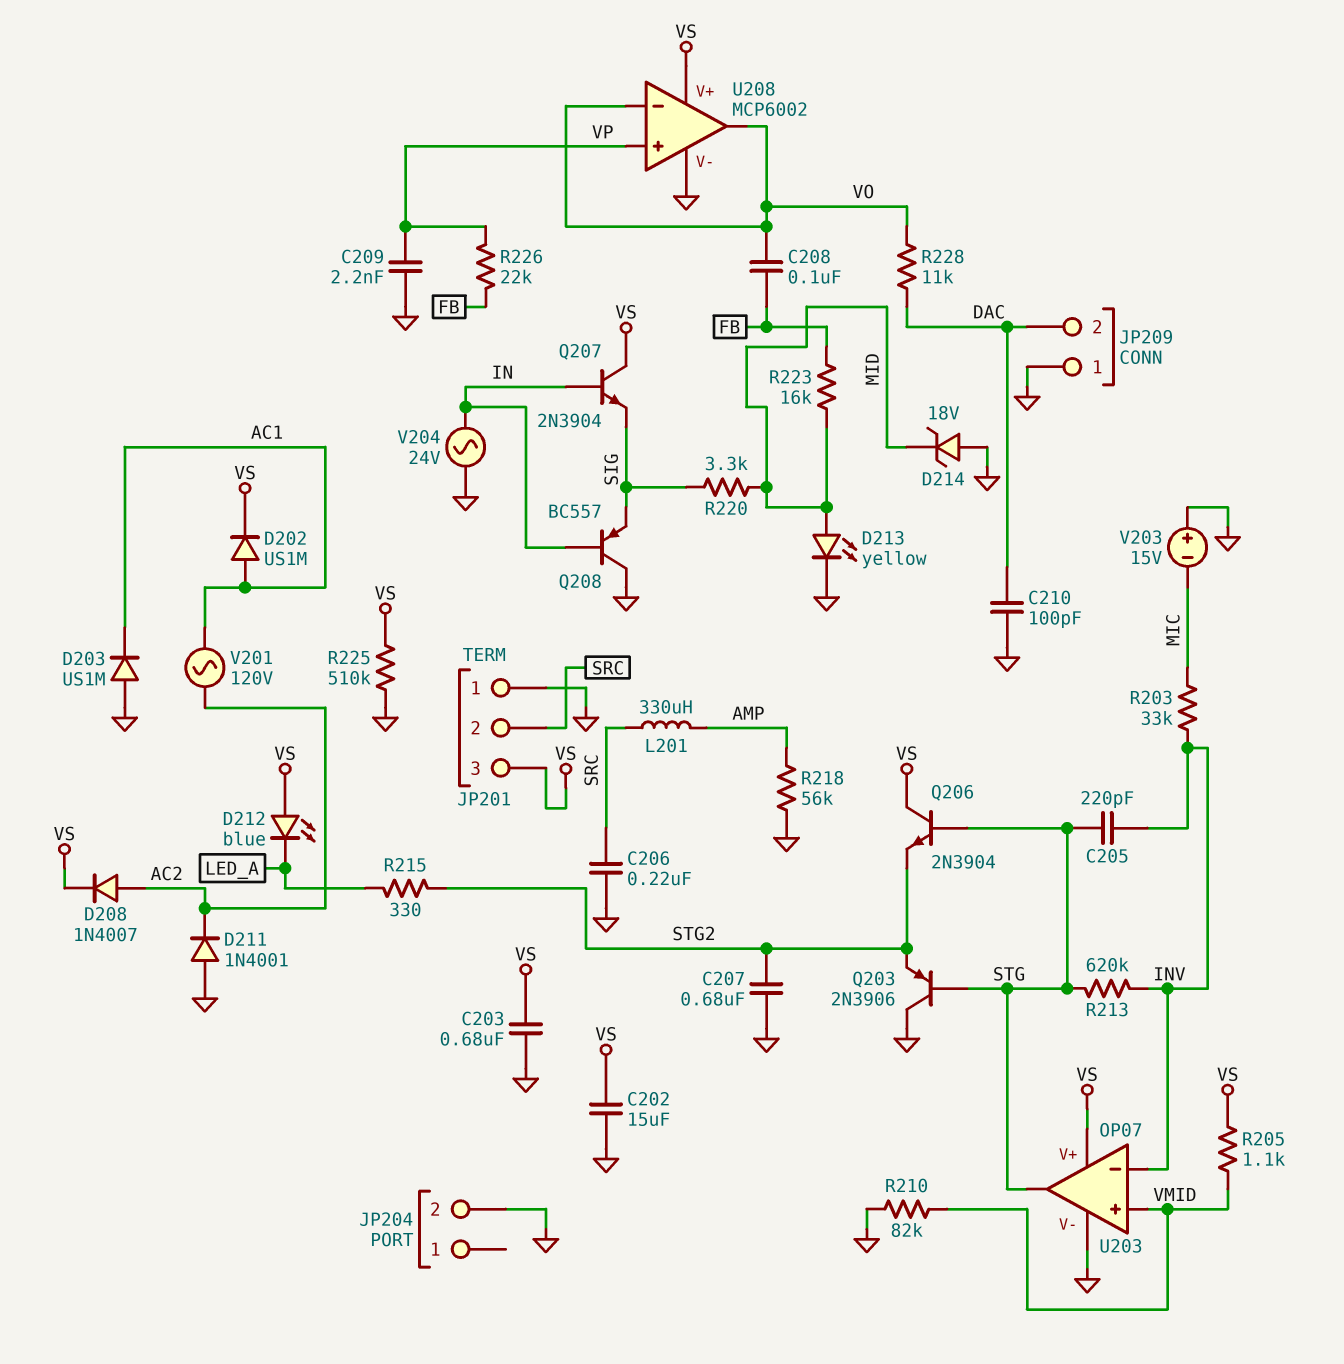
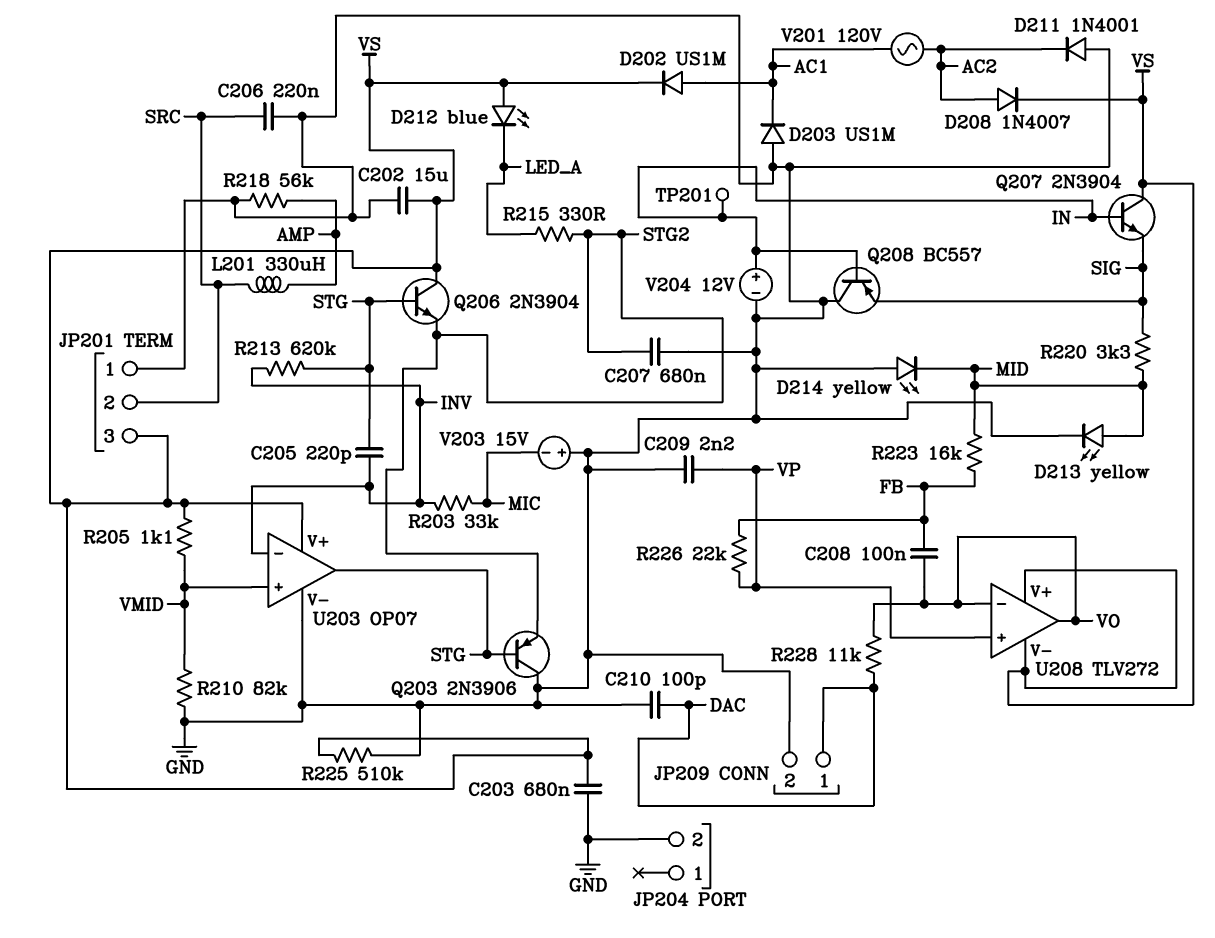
D214: zener 18V (A GND, K MID) -> LED yellow (A GND, K MID)
JP209 pin 1: GND -> DAC
JP209 pin 2: DAC -> GND
TP201: none -> test point (IN)
U208: MCP6002 -> TLV272
U208 pin V-: GND -> VS
V204: AC 24V (GND, IN) -> 12V (plus IN, minus GND)

